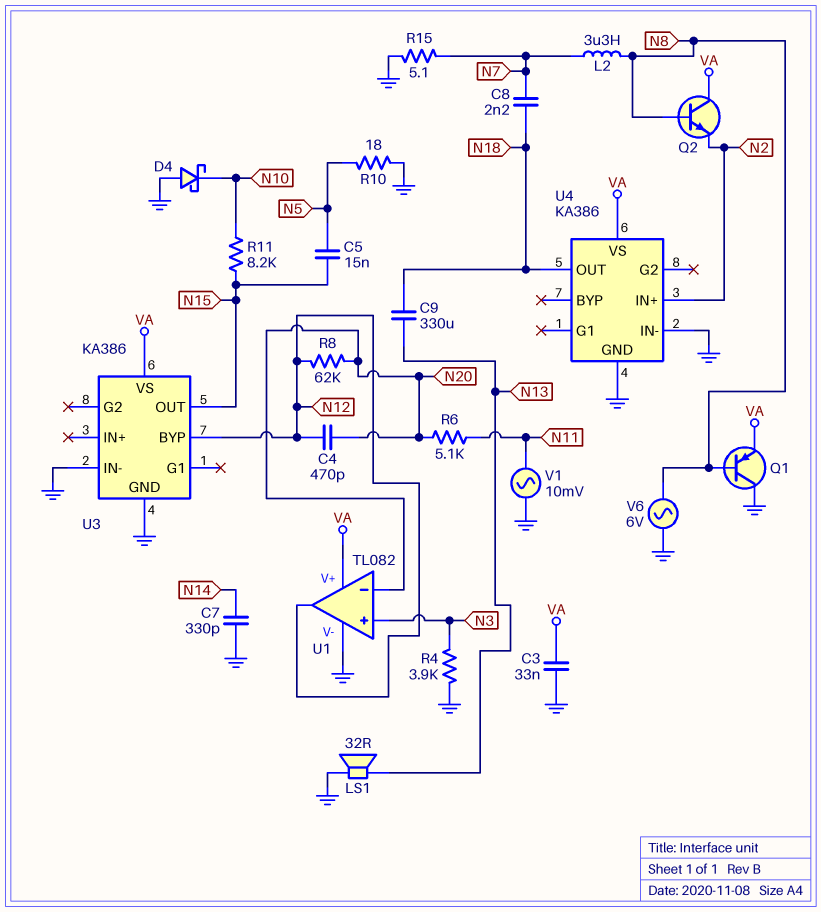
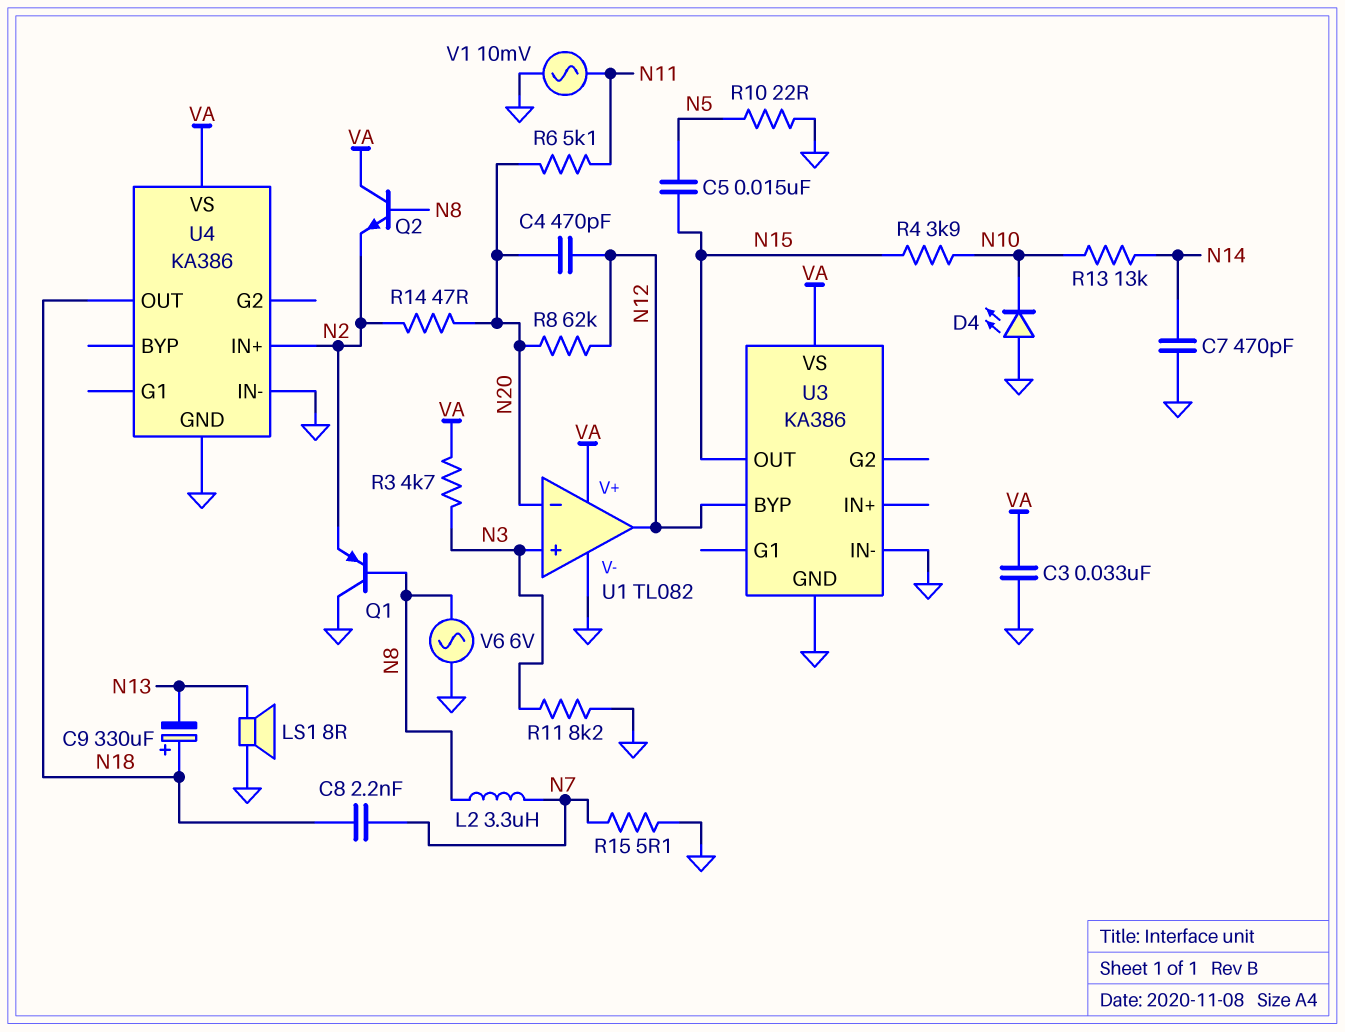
C7: 330pF (GND, N14) -> 470pF (GND, N14)
C9: 330uF (N13, N18) -> 330uF (plus N18, minus N13)
D4: schottky (A GND, K N10) -> LED (A GND, K N10)
LS1: speaker 32R (GND, N13) -> speaker 8R (GND, N13)
Q1: PNP (B N8, C GND, E VA) -> PNP (B N8, C GND, E N2)
R3: none -> 4.7k (N3, VA)
R4: 3.9k (GND, N3) -> 3.9k (N10, N15)
R10: 18 (GND, N5) -> 22 (GND, N5)
R11: 8.2k (N10, N15) -> 8.2k (GND, N3)
R13: none -> 13k (N10, N14)
R14: none -> 47 (N2, N20)

